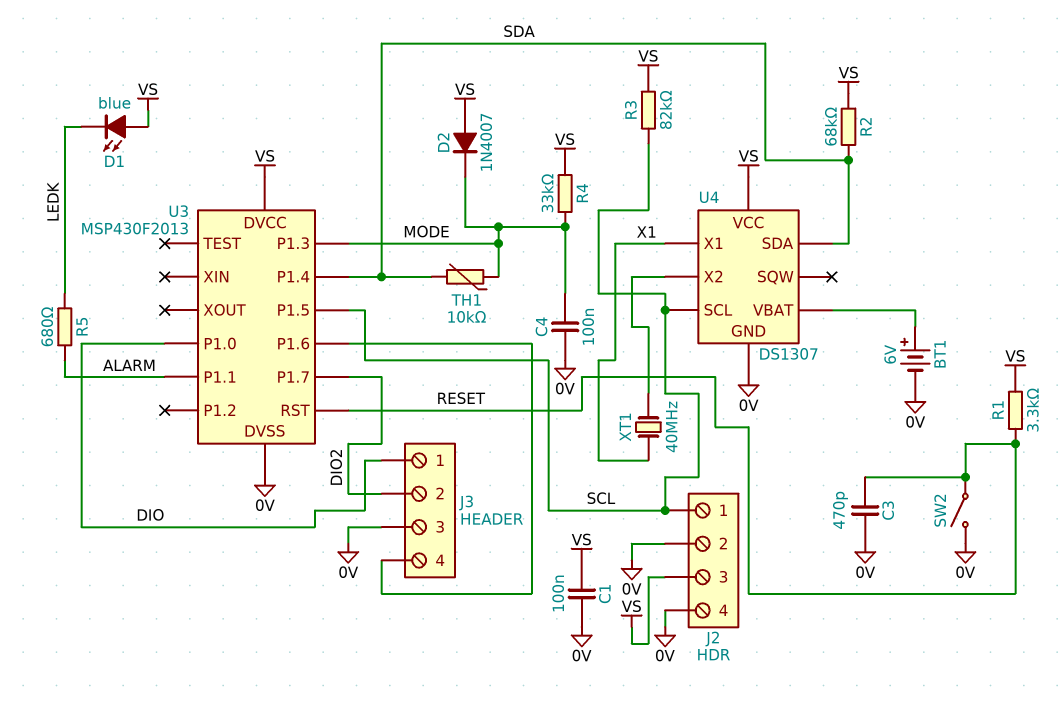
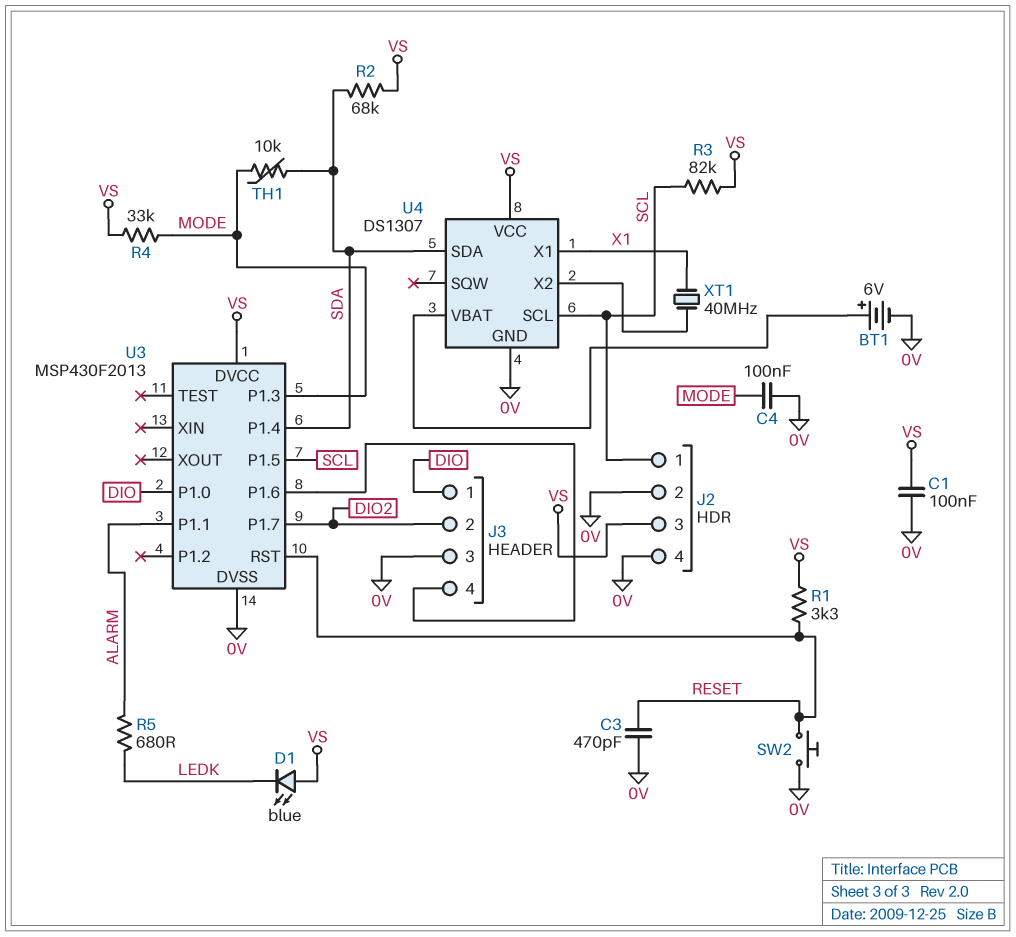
D2: diode 1N4007 (A VS, K MODE) -> none
SW2: switch (0V, RESET) -> button (0V, RESET)

